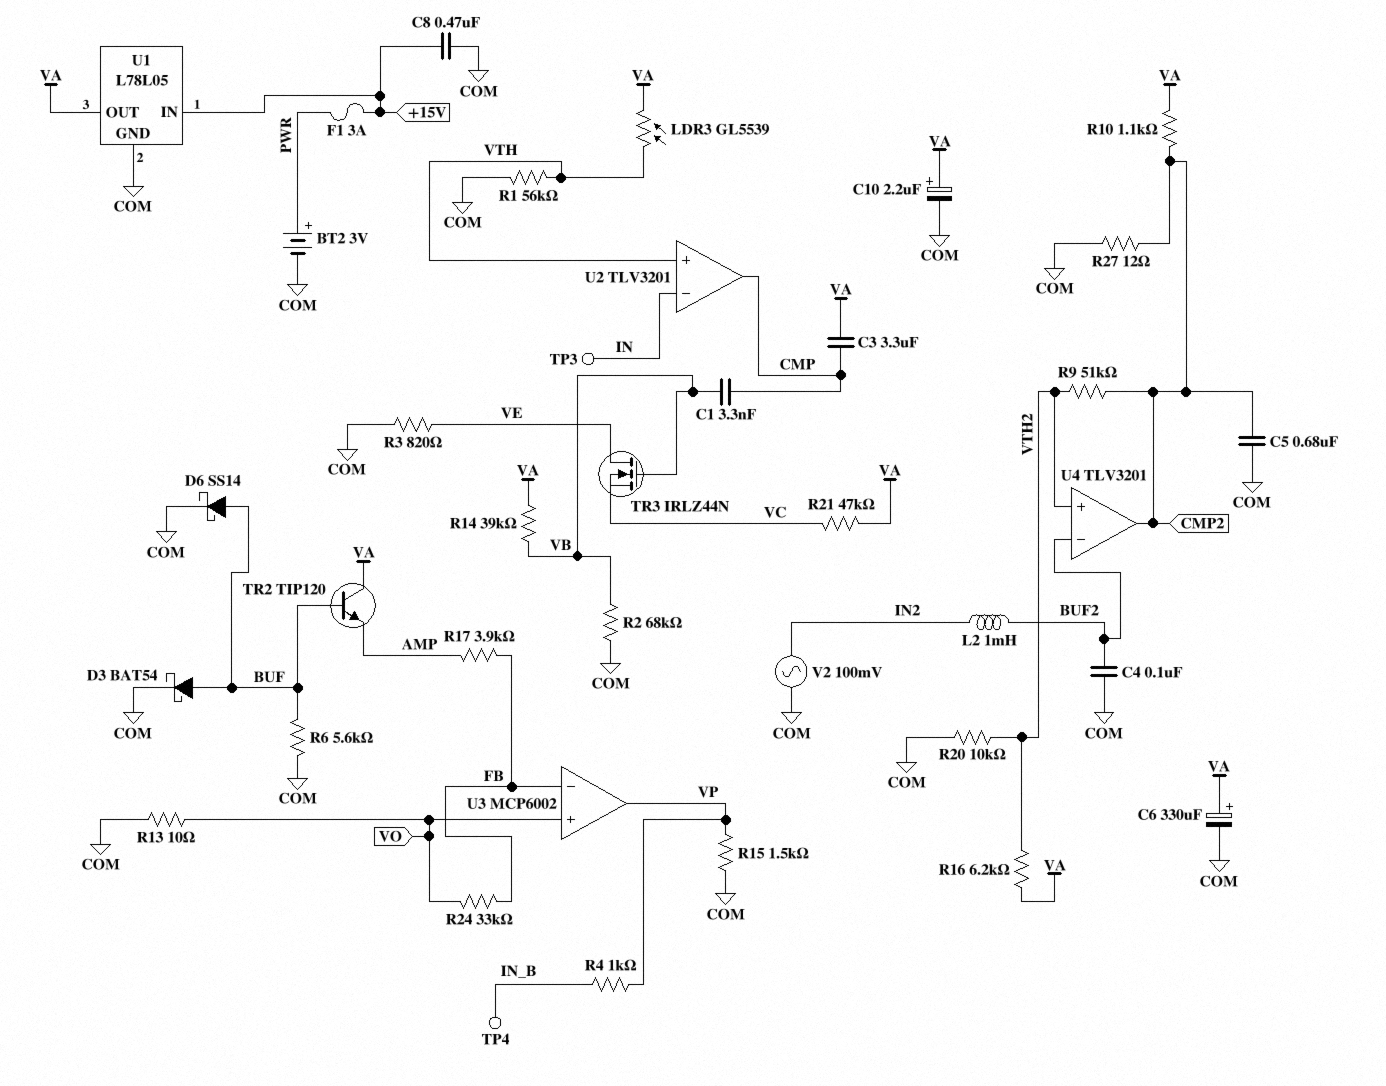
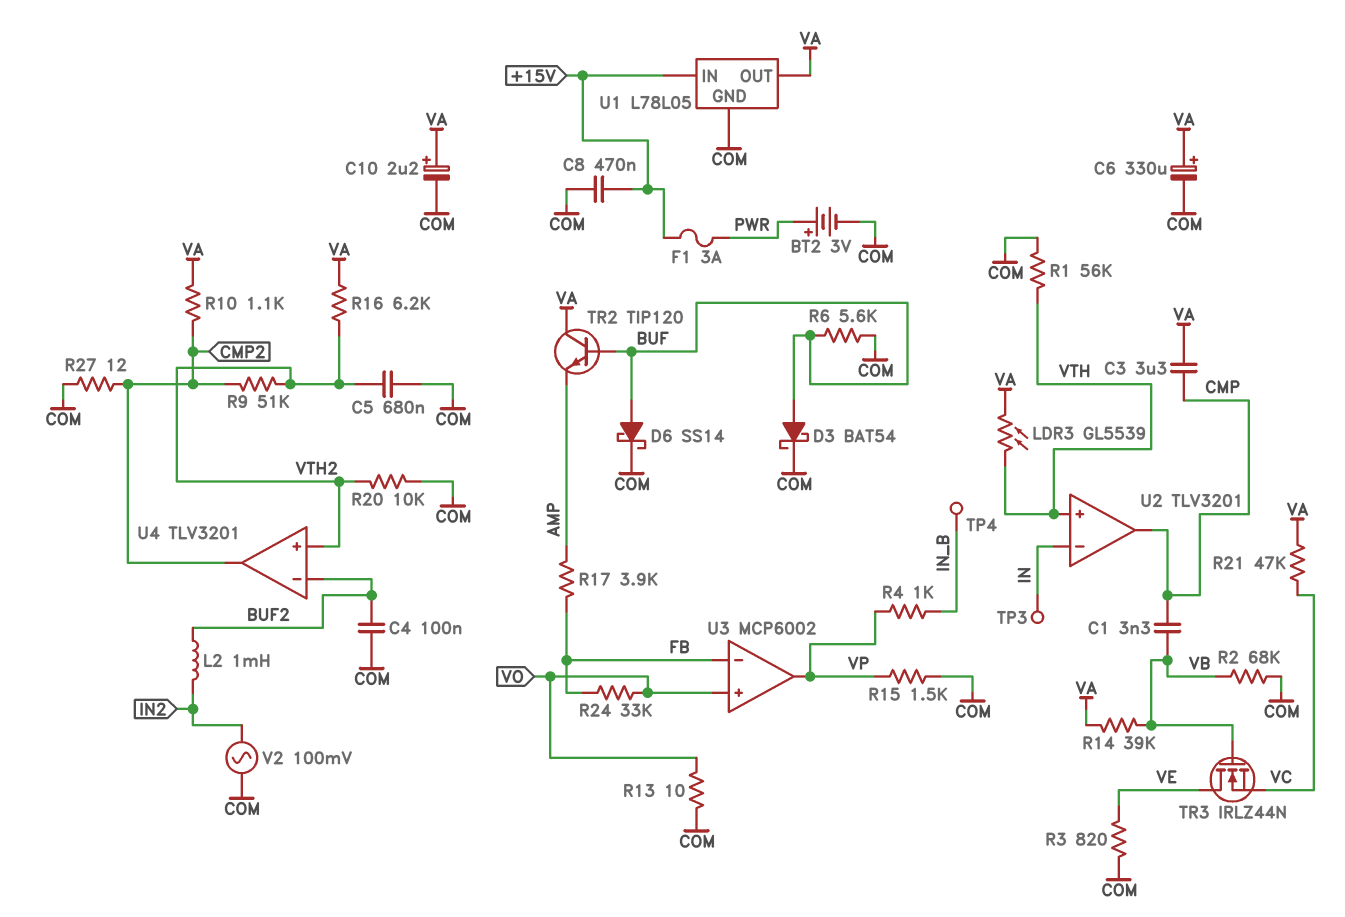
C5: 680nF (CMP2, COM) -> 680nF (COM, VTH2)

